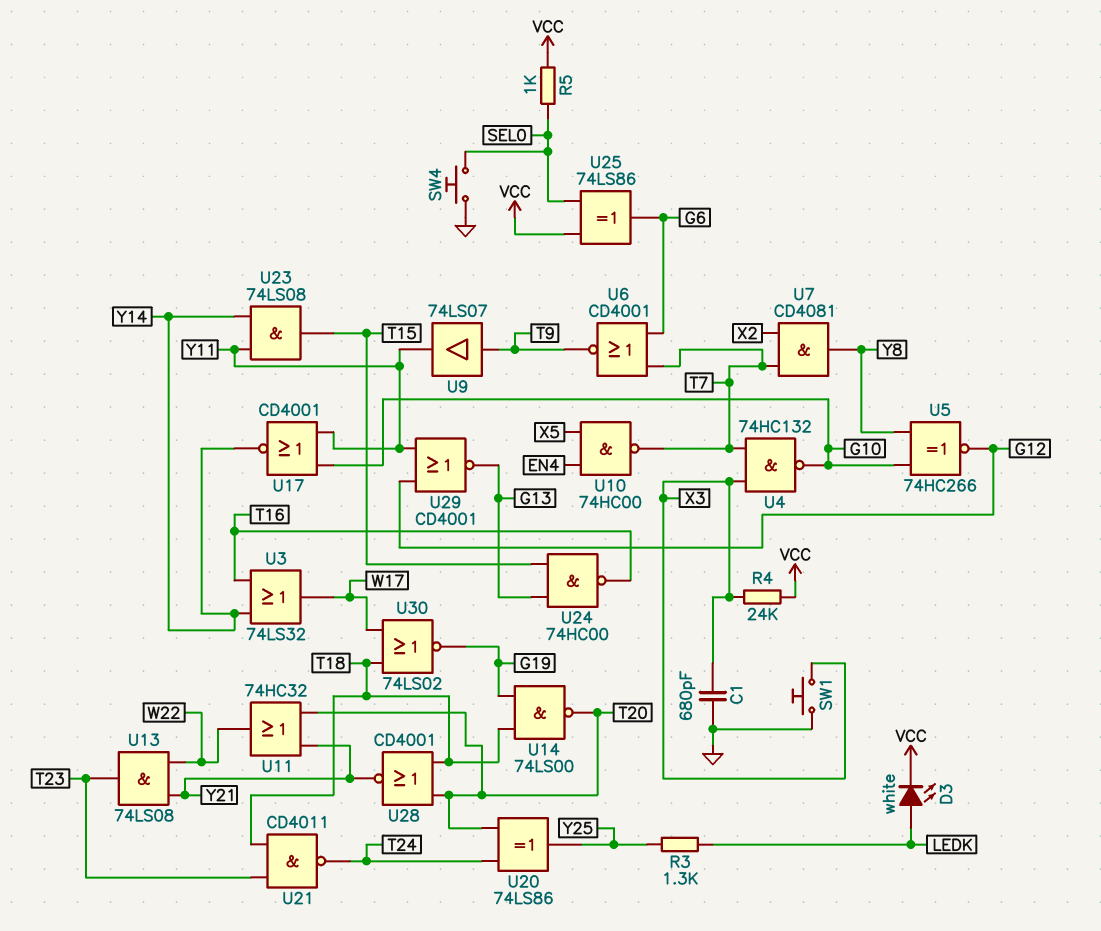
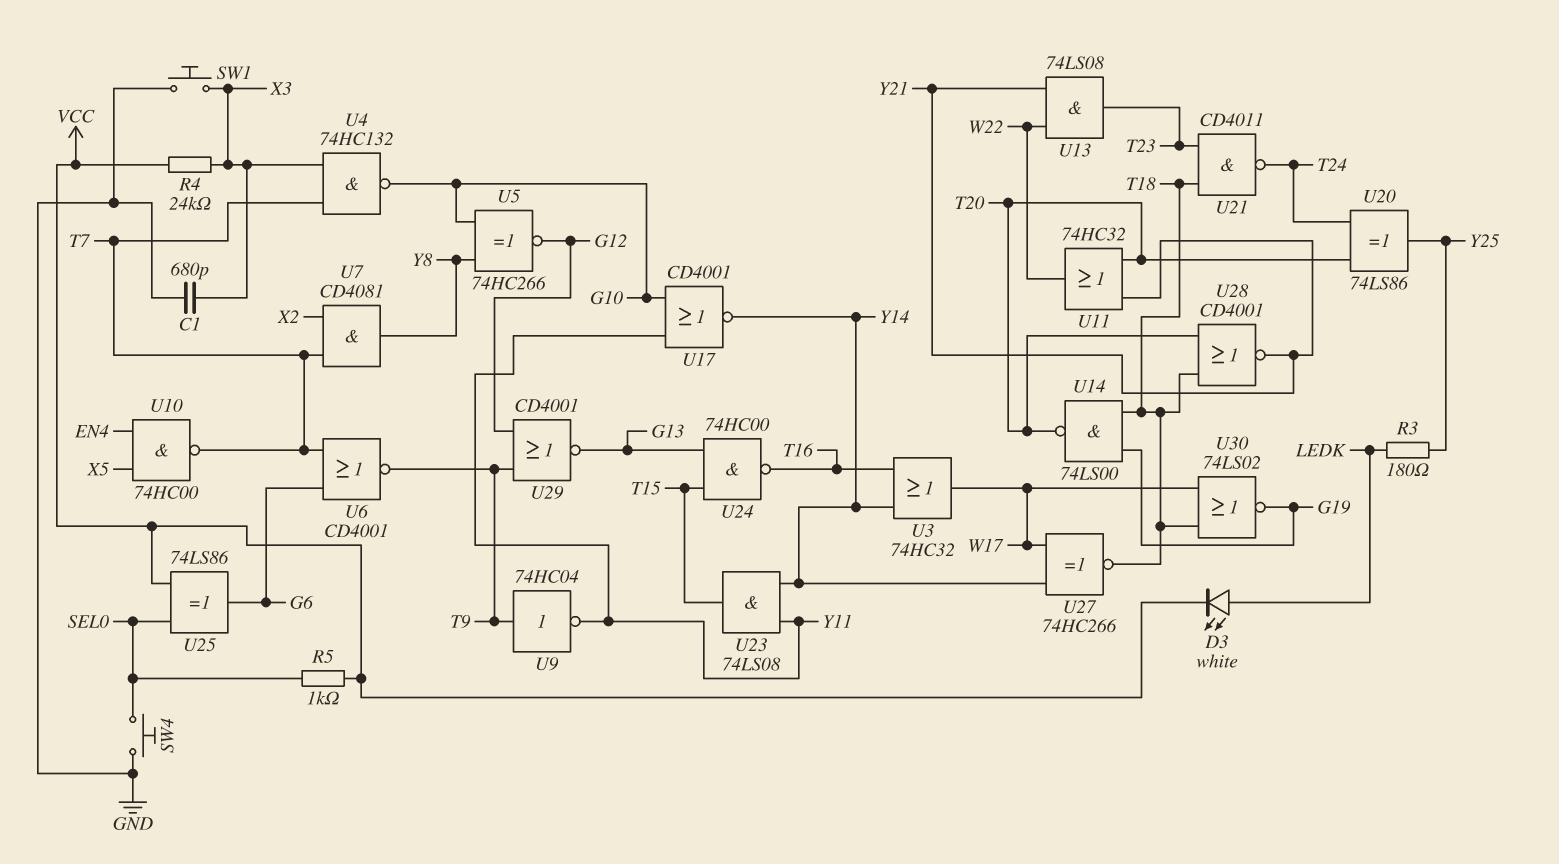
R3: 1.3k (LEDK, Y25) -> 180 (LEDK, Y25)
U3: OR 74LS32 (in T16, in Y14, out W17) -> OR 74HC32 (in T16, in Y14, out W17)
U9: buffer 74LS07 (in T9, out Y11) -> NOT 74HC04 (in T9, out Y11)
U27: none -> XNOR 74HC266 (in W17, in Y14, out T18)
U29: NOR CD4001 (in G12, in Y11, out G13) -> NOR CD4001 (in G12, in T9, out G13)

